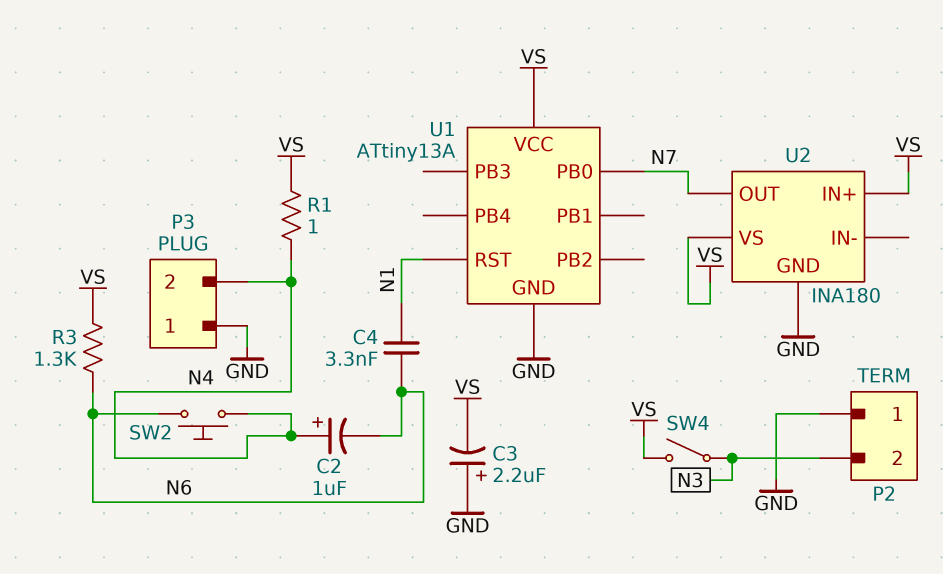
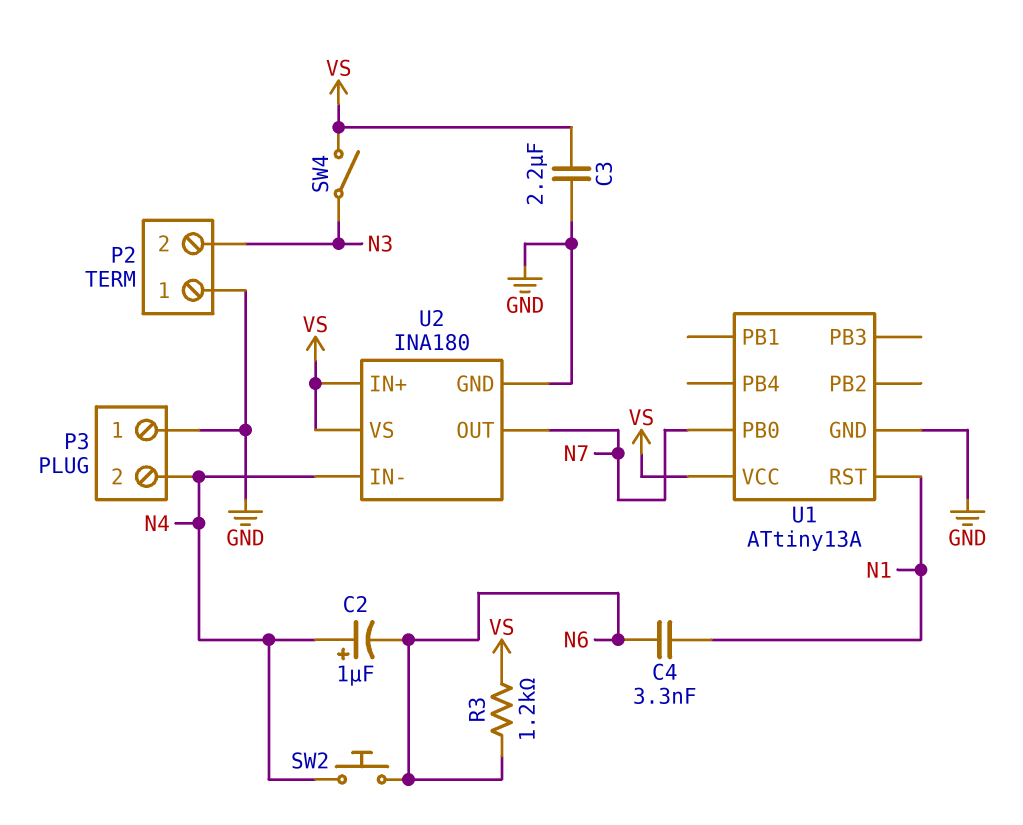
C3: 2.2uF (plus GND, minus VS) -> 2.2uF (GND, VS)
R1: 1 (N4, VS) -> none
R3: 1.3k (N6, VS) -> 1.2k (N6, VS)
U2 pin IN-: none -> N4

